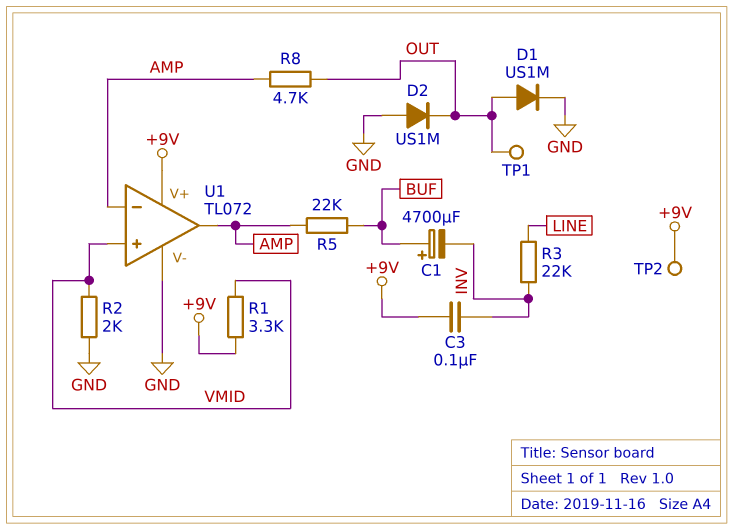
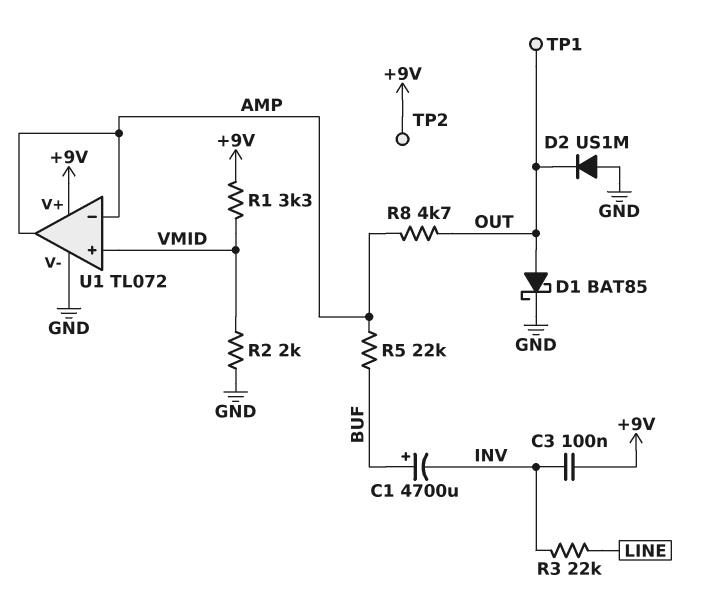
D1: diode US1M (A OUT, K GND) -> schottky BAT85 (A OUT, K GND)

